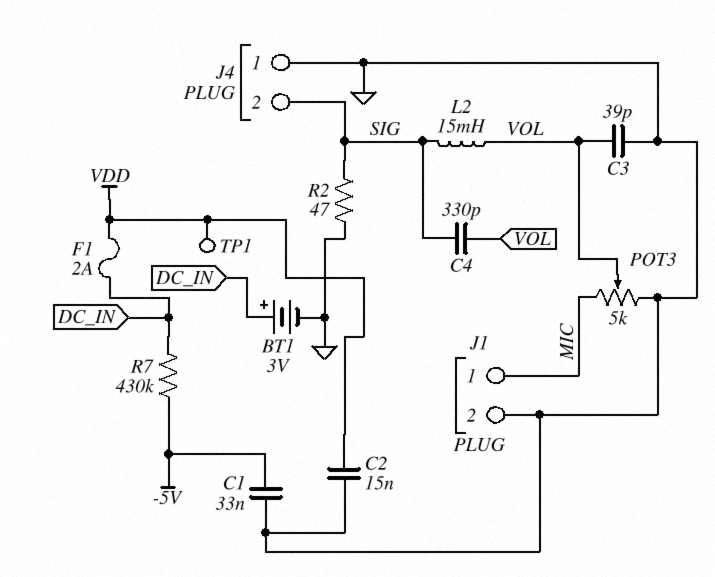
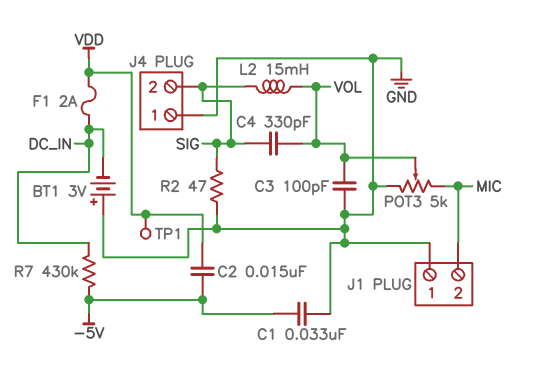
BT1: 3V (plus DC_IN, minus GND) -> 3V (plus GND, minus DC_IN)
C2: 15nF (GND, VDD) -> 15nF (-5V, VDD)
C3: 39pF (GND, VOL) -> 100pF (GND, VOL)
J1 pin 1: MIC -> GND
J1 pin 2: GND -> MIC

